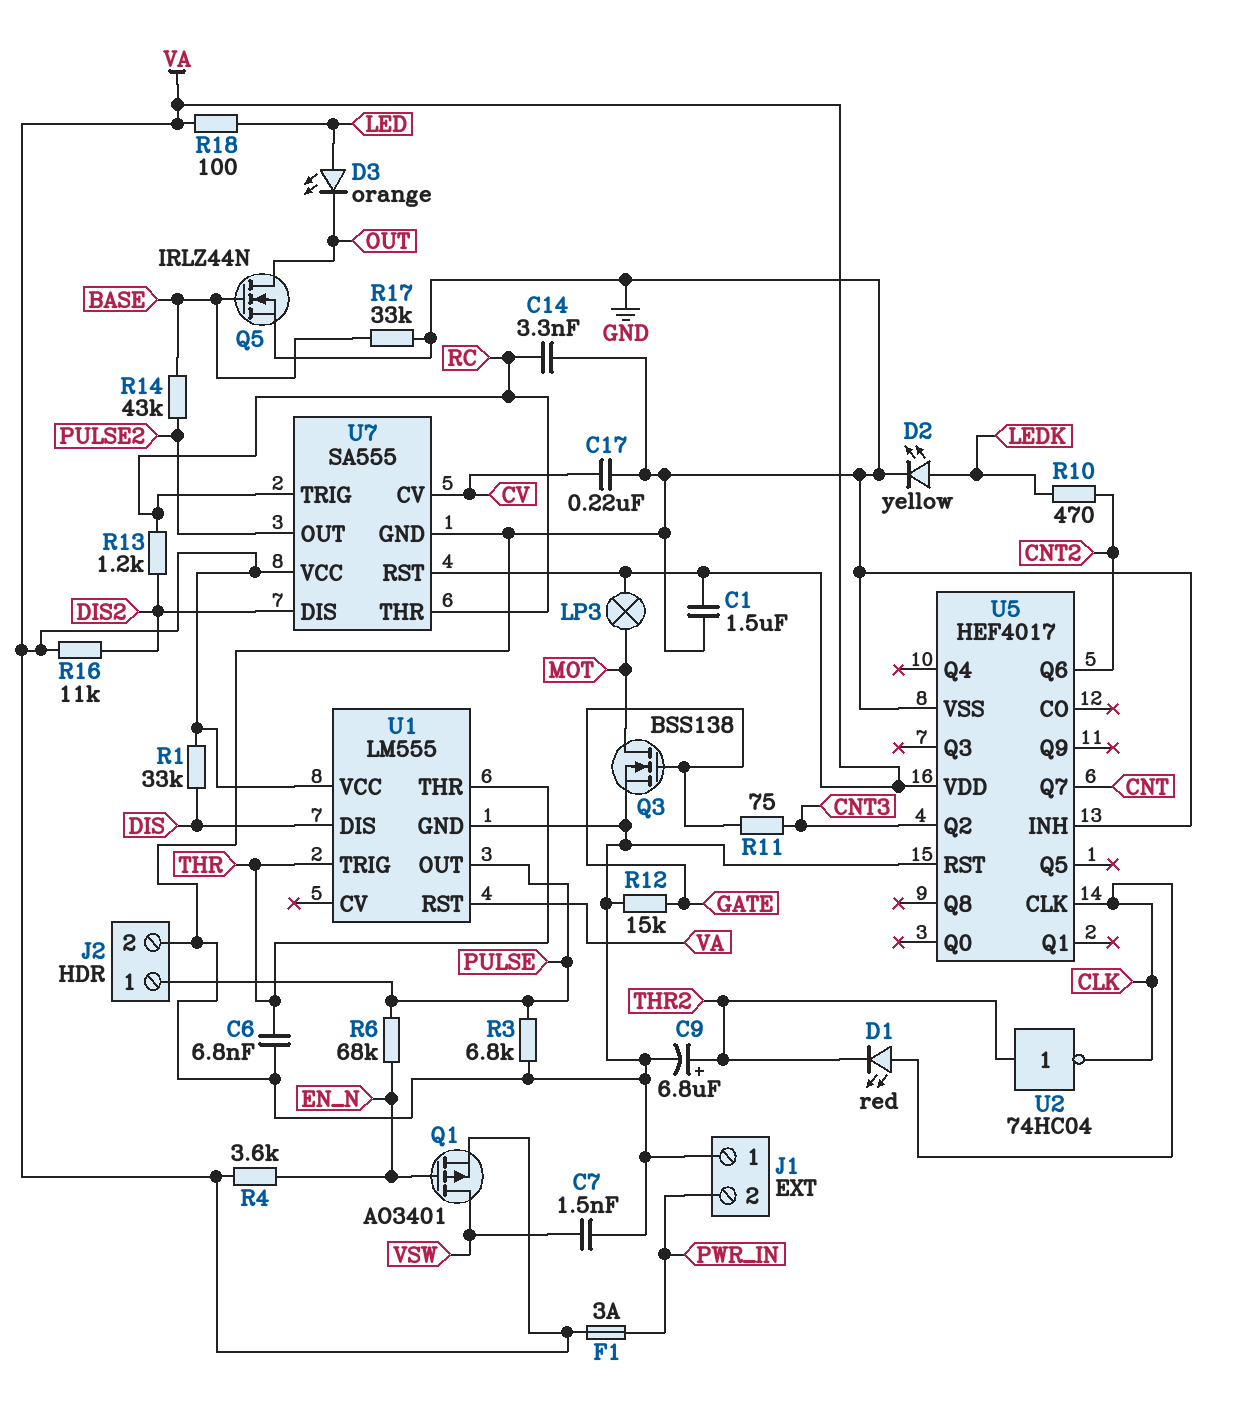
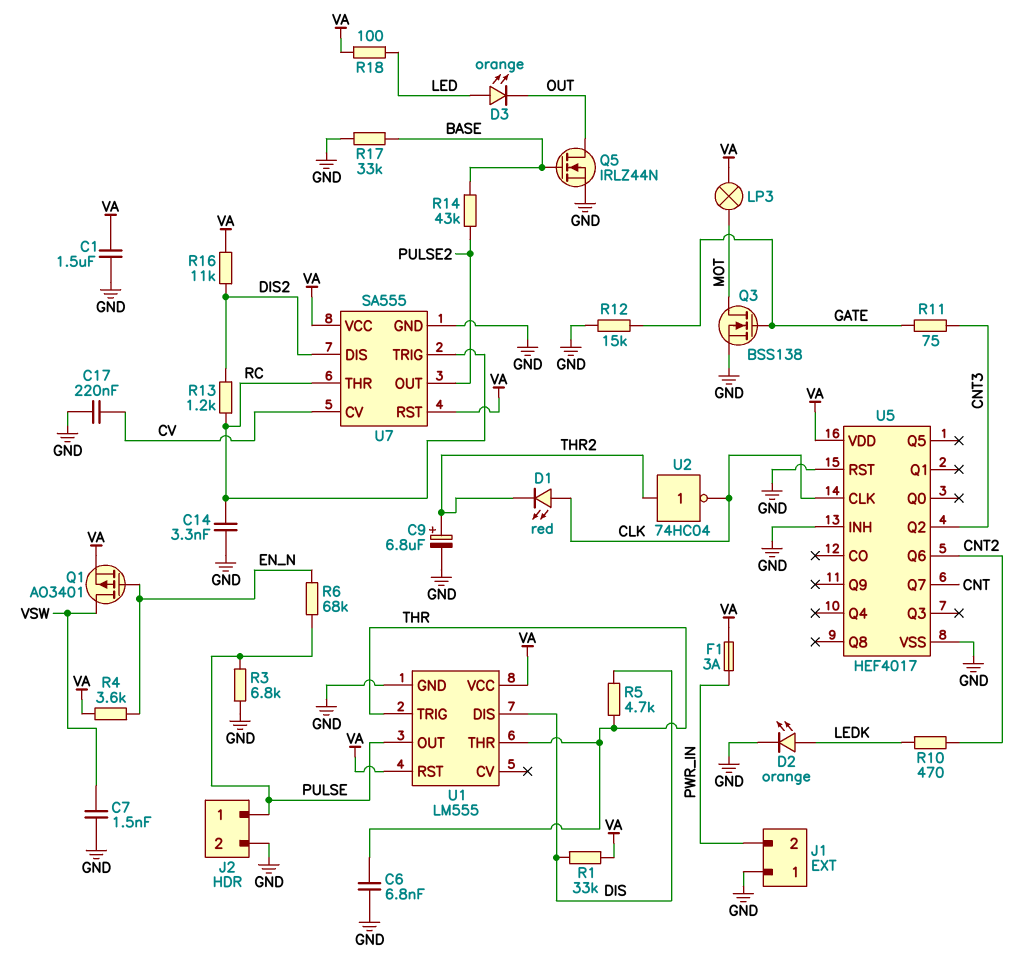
D2: LED yellow (A LEDK, K GND) -> LED orange (A LEDK, K GND)
R5: none -> 4.7k (DIS, THR)

